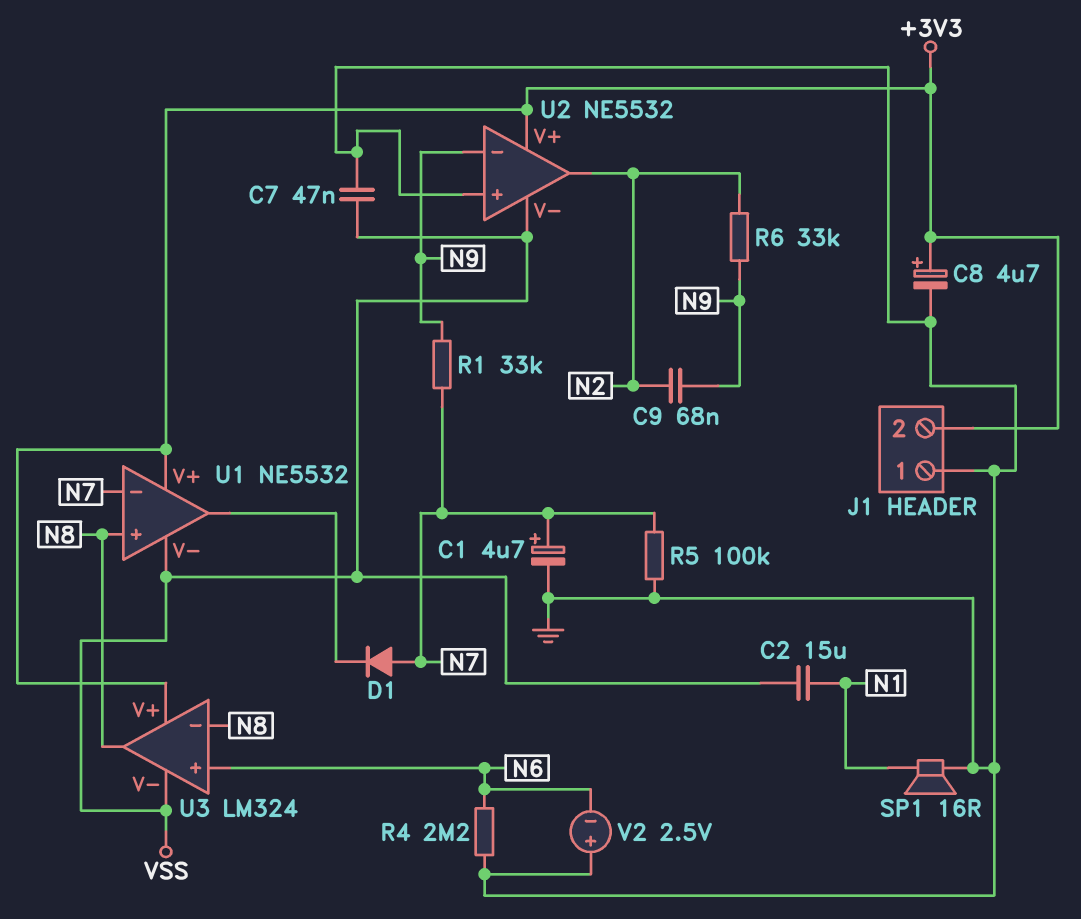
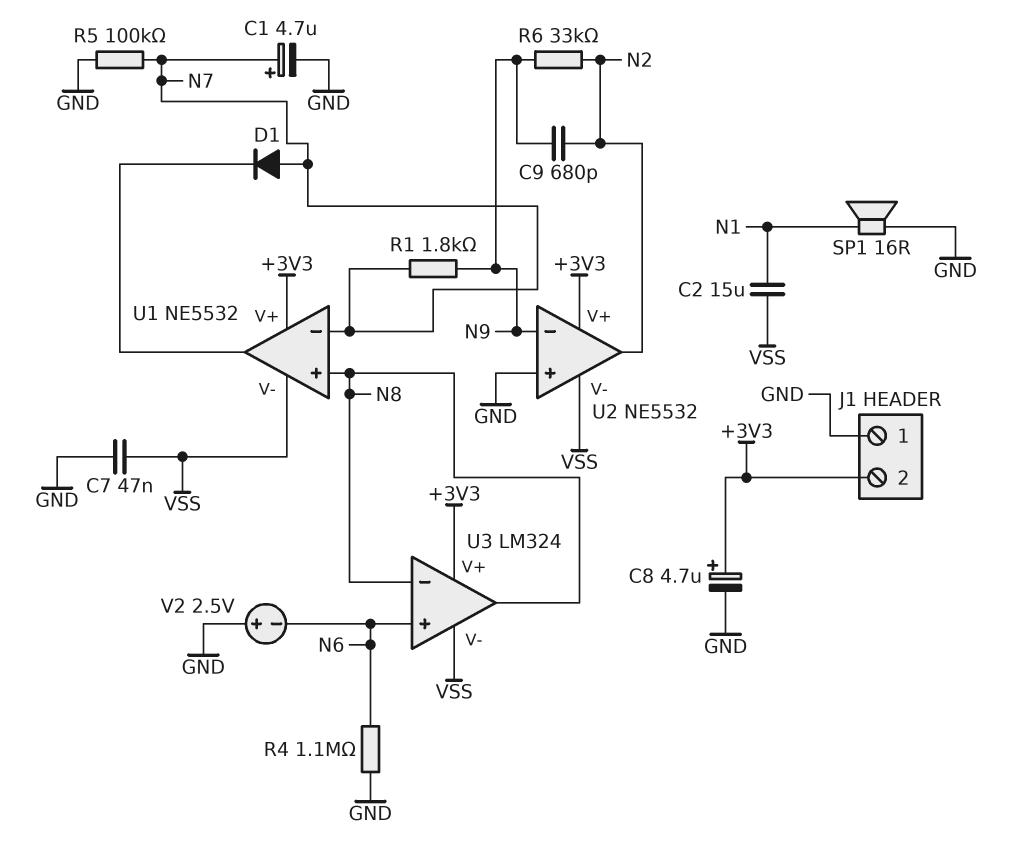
C9: 68nF (N2, N9) -> 680pF (N2, N9)
R1: 33k (N7, N9) -> 1.8k (N7, N9)
R4: 2.2M (GND, N6) -> 1.1M (GND, N6)

